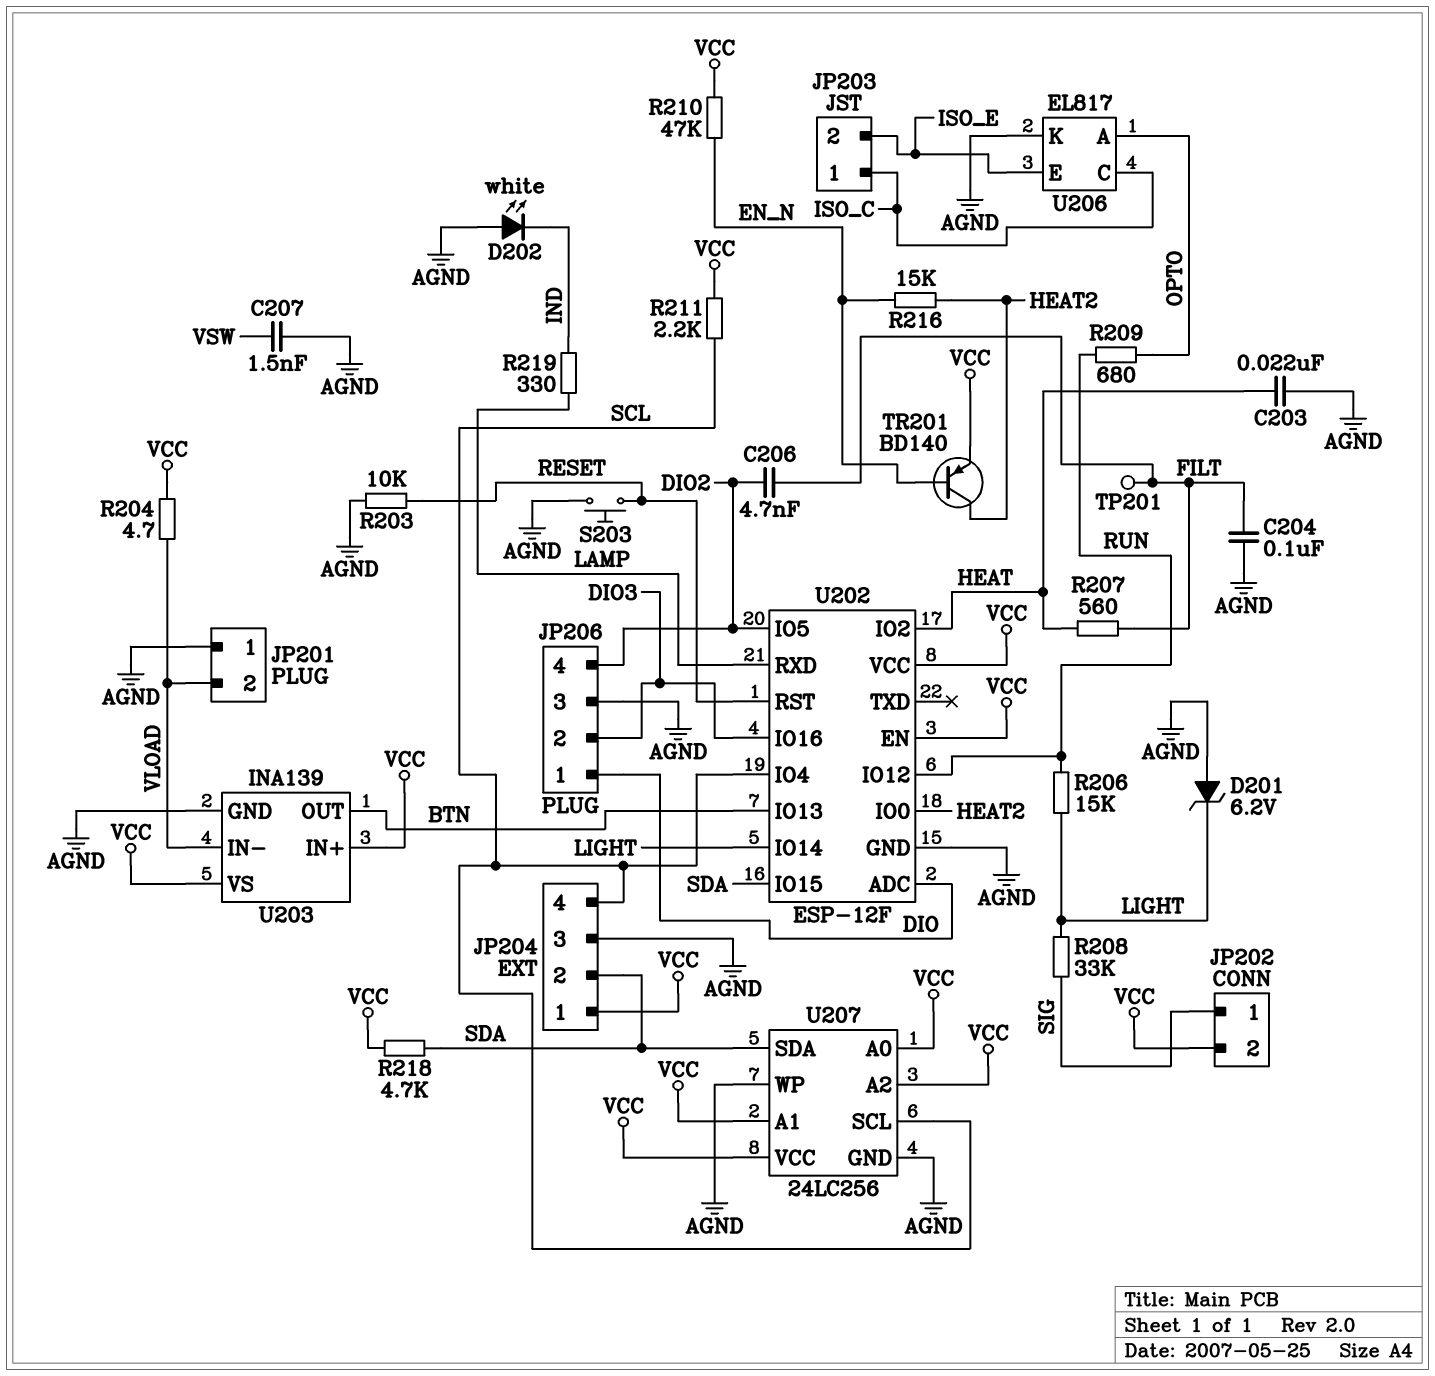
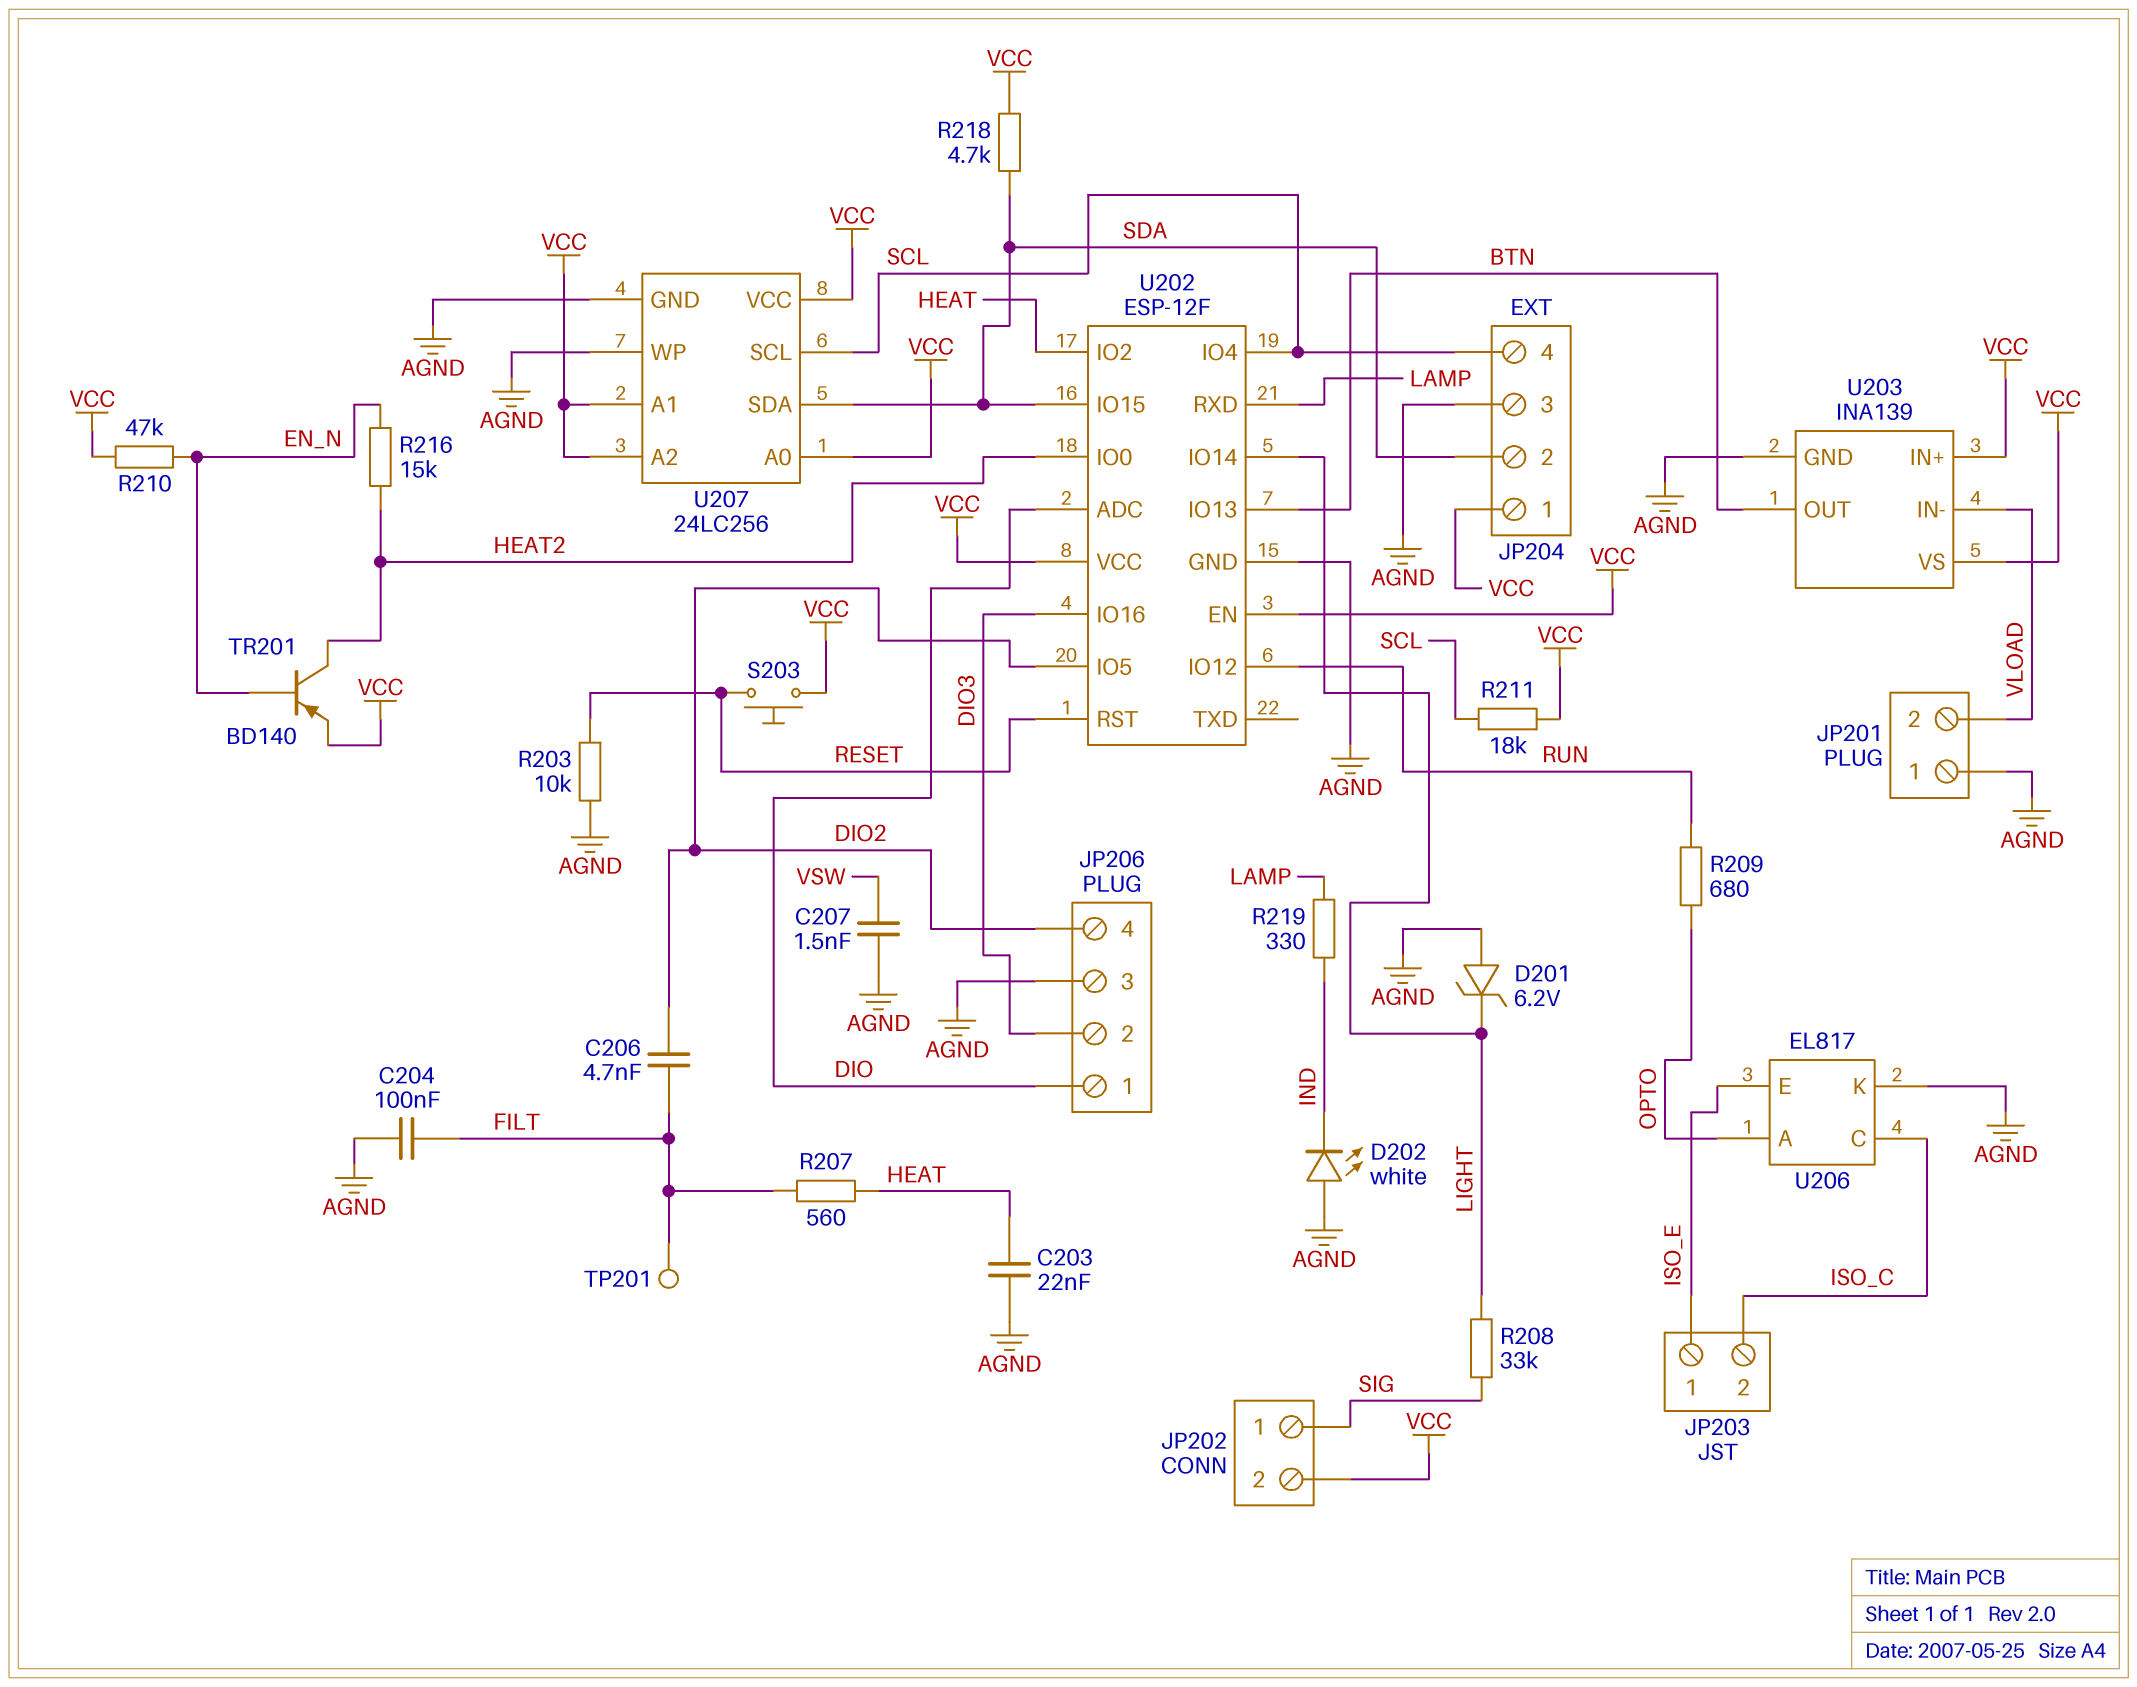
JP203 pin 1: ISO_C -> ISO_E
JP203 pin 2: ISO_E -> ISO_C
R204: 4.7 (VCC, VLOAD) -> none
R206: 15k (LIGHT, RUN) -> none
R211: 2.2k (SCL, VCC) -> 18k (SCL, VCC)
S203: button (AGND, RESET) -> button (RESET, VCC)

